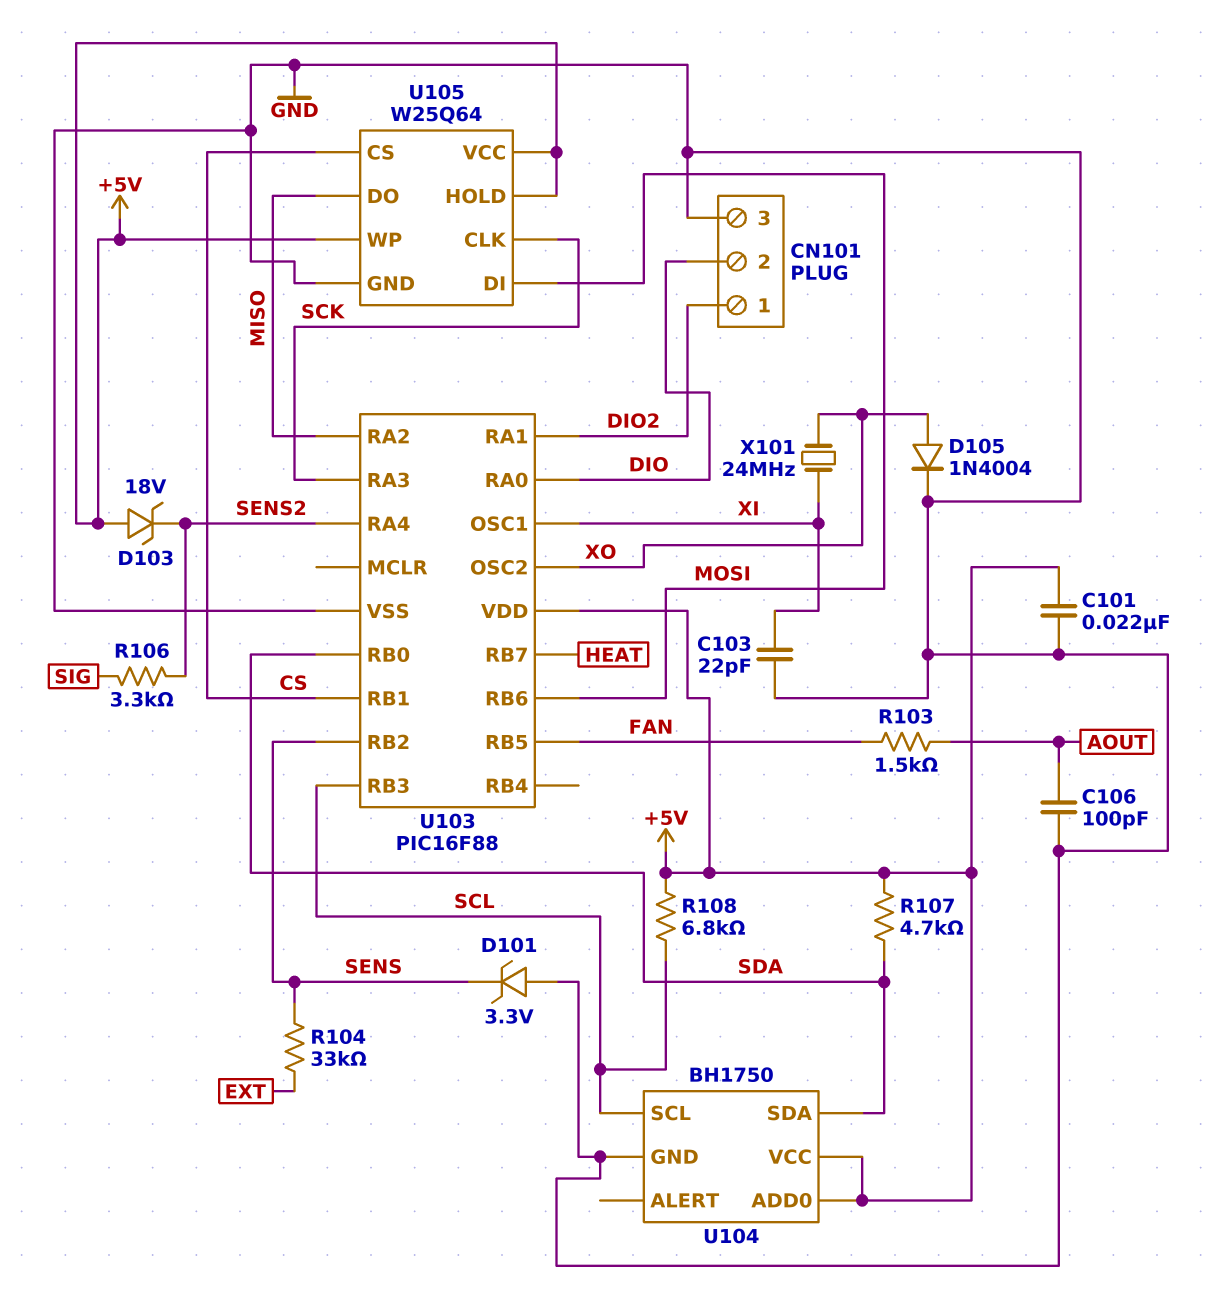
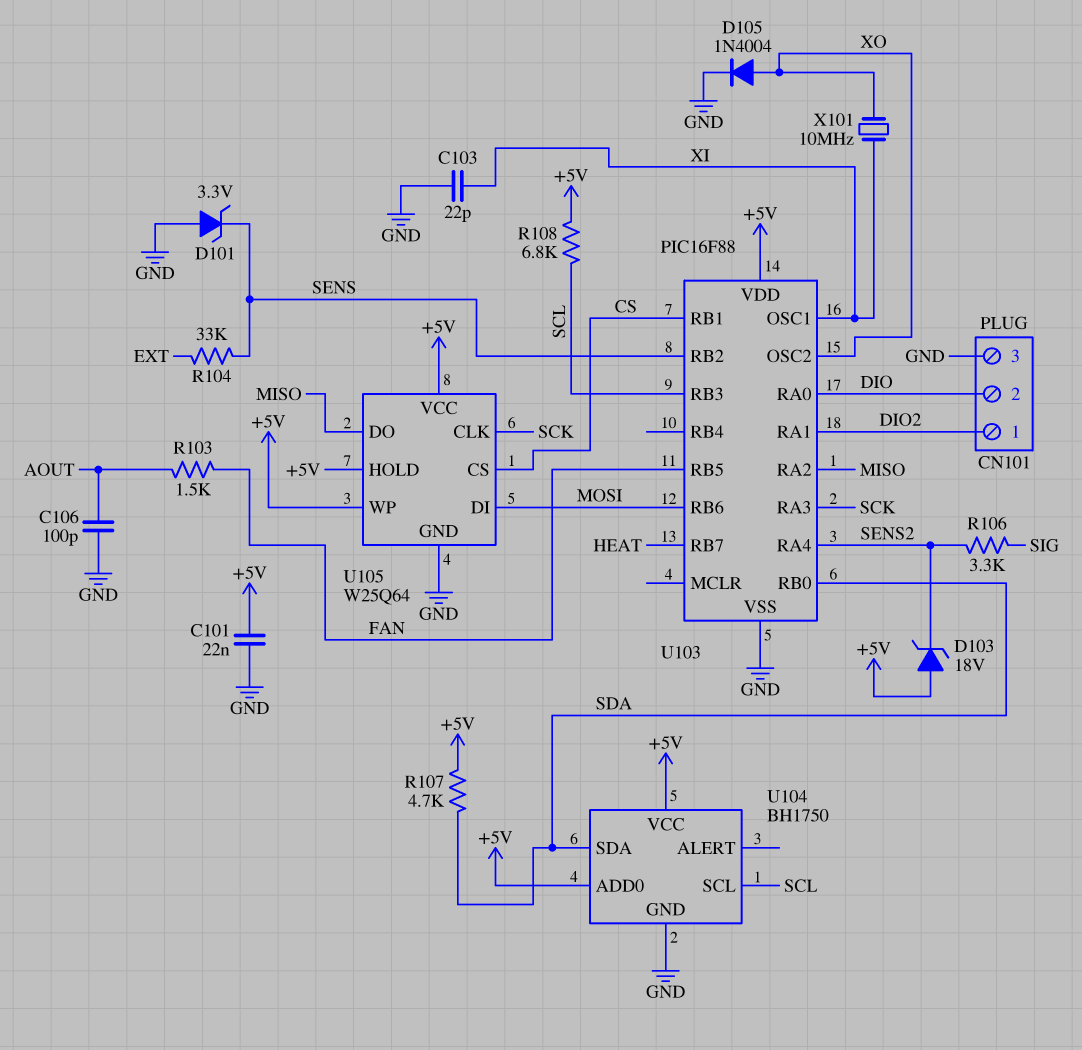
X101: 24MHz (XI, XO) -> 10MHz (XI, XO)

